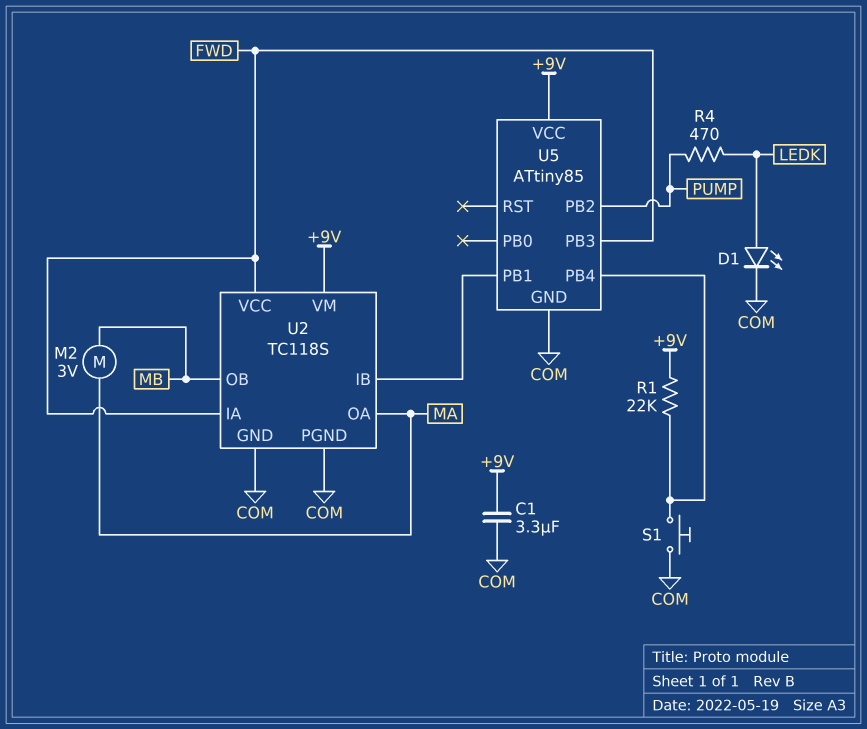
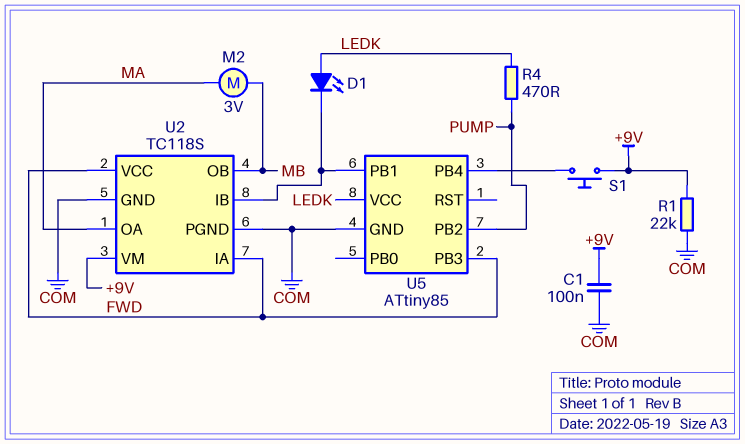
C1: 3.3uF (+9V, COM) -> 100nF (+9V, COM)
D1: LED (A LEDK, K COM) -> LED (A LEDK, K U2/IB)
R1: 22k (+9V, U5/PB4) -> 22k (+9V, COM)
S1: button (COM, U5/PB4) -> button (+9V, U5/PB4)
U5 pin VCC: +9V -> LEDK

